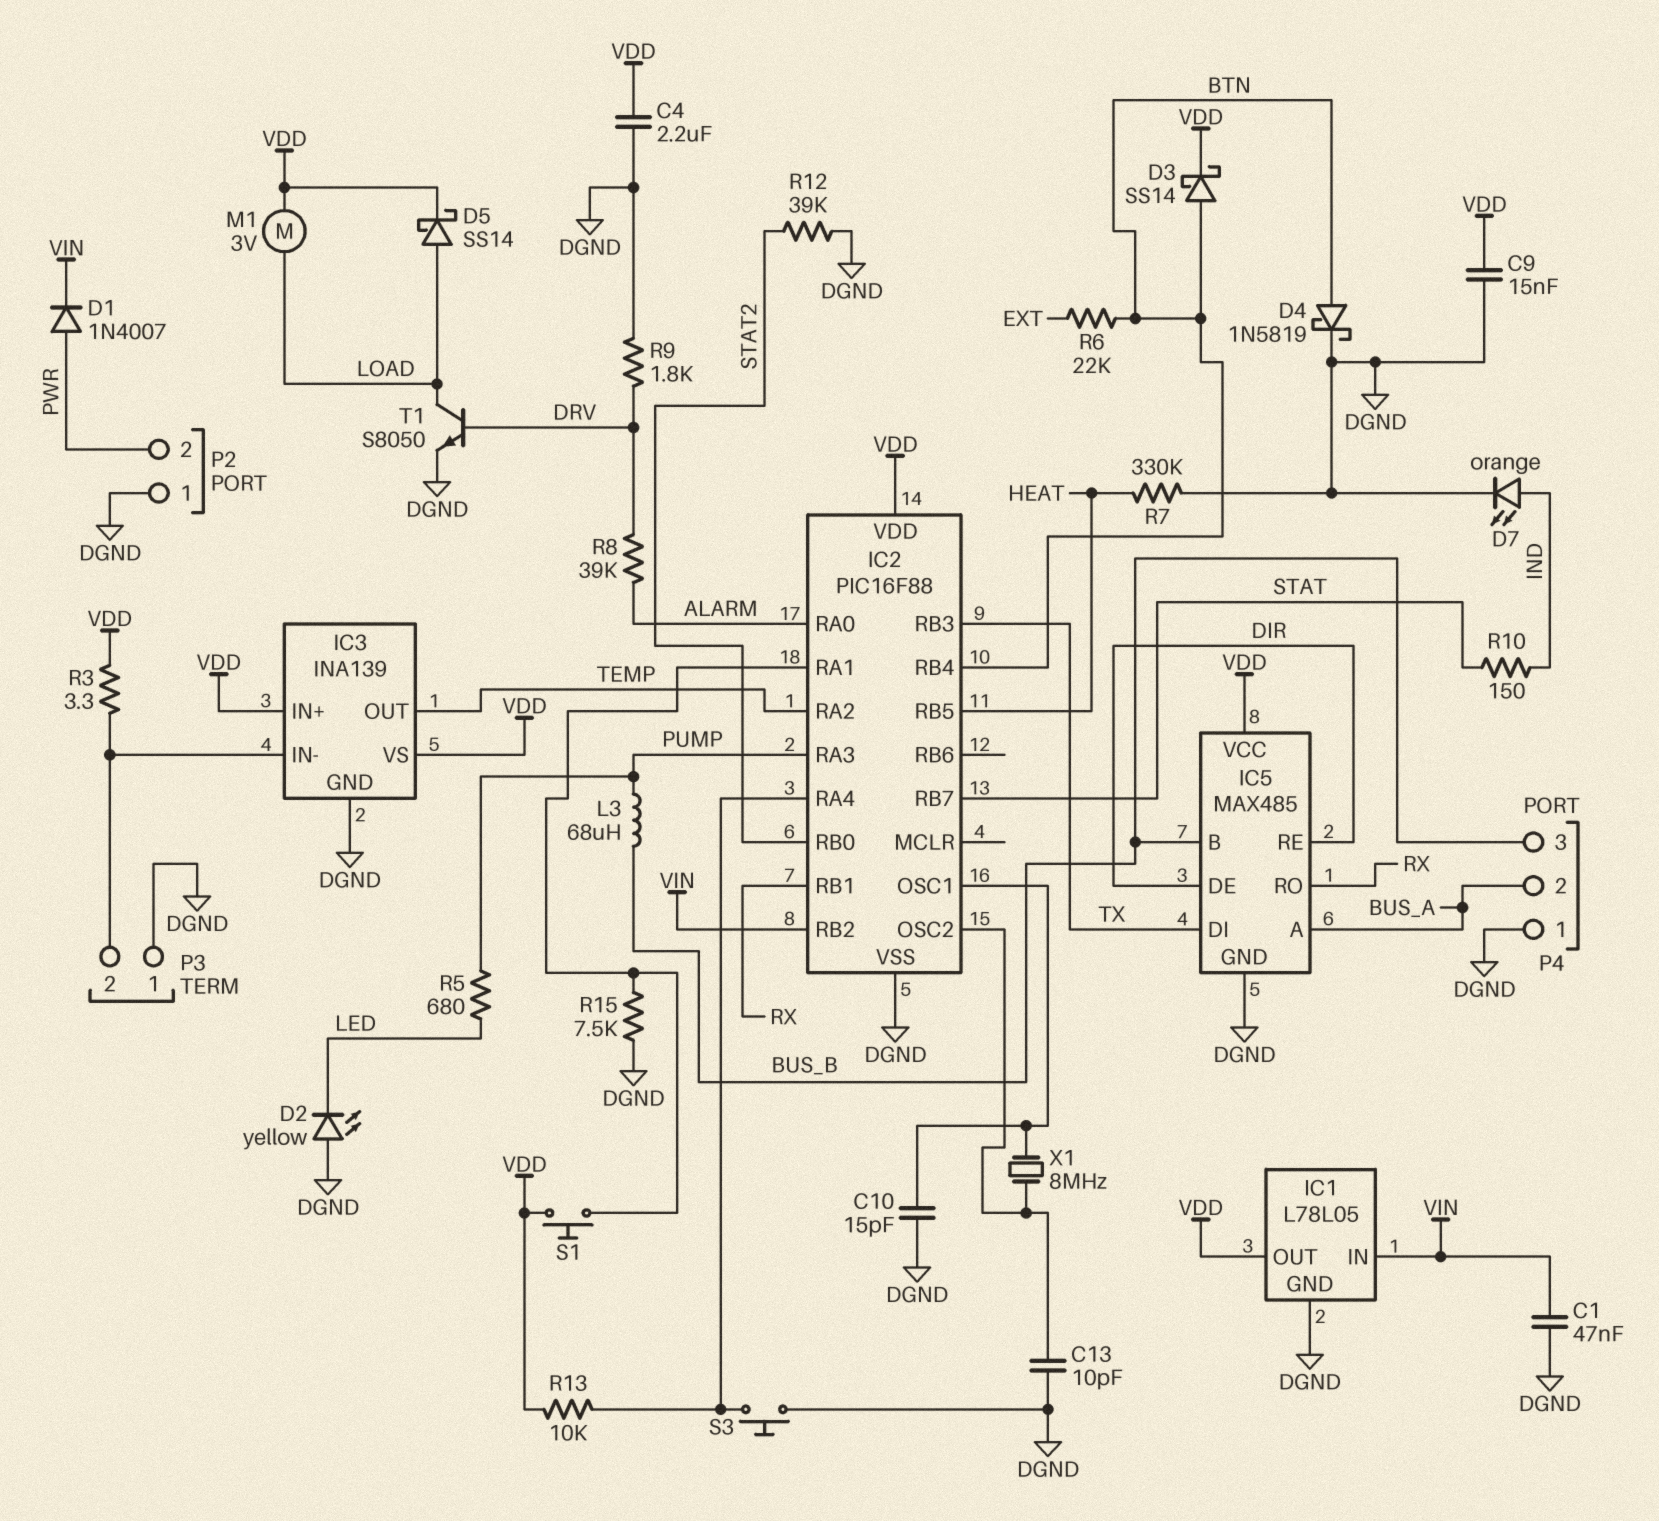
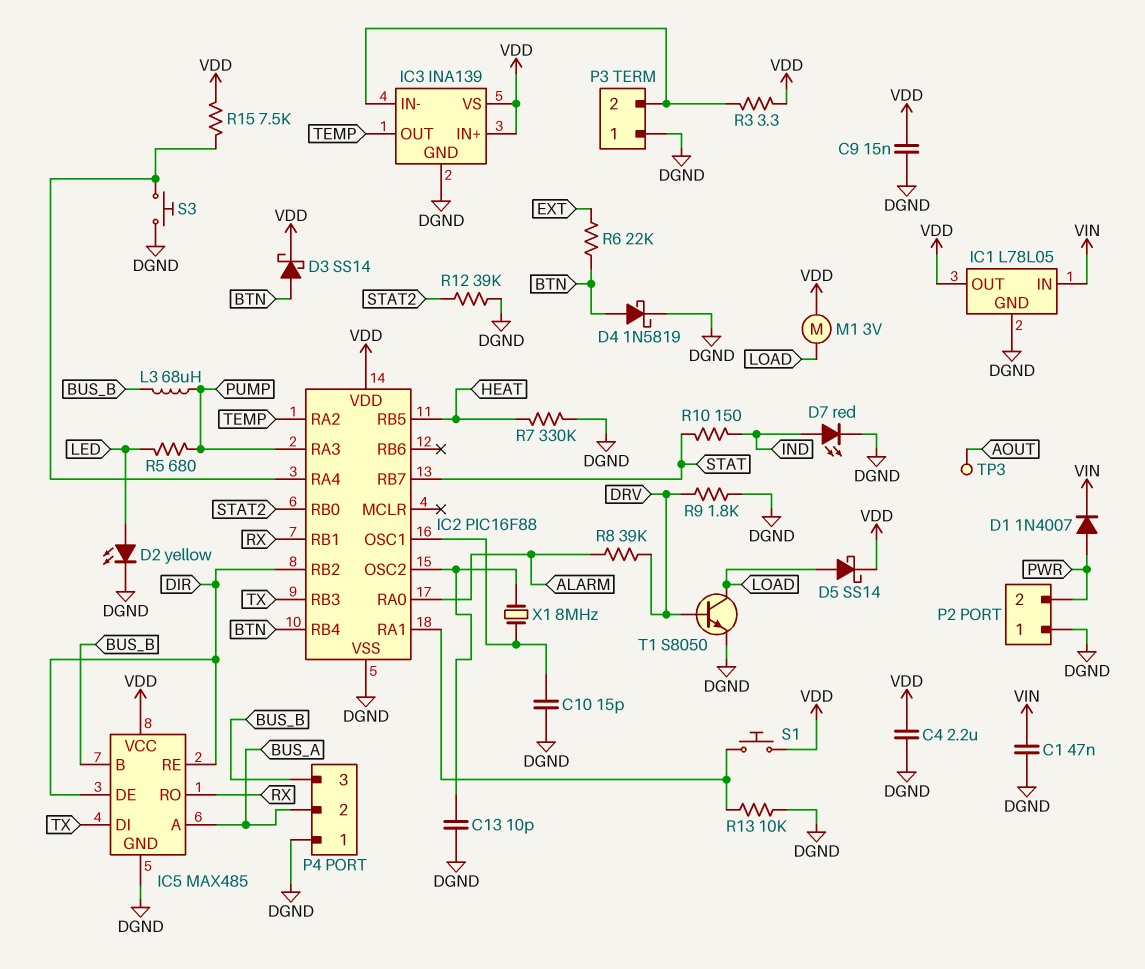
D2: LED yellow (A DGND, K LED) -> LED yellow (A LED, K DGND)
D7: LED orange (A IND, K DGND) -> LED red (A IND, K DGND)
IC2 pin RB2: VIN -> DIR
R13: 10k (IC2/RA4, VDD) -> 10k (DGND, IC2/RA1)
R15: 7.5k (DGND, IC2/RA1) -> 7.5k (IC2/RA4, VDD)
TP3: none -> test point (AOUT)

